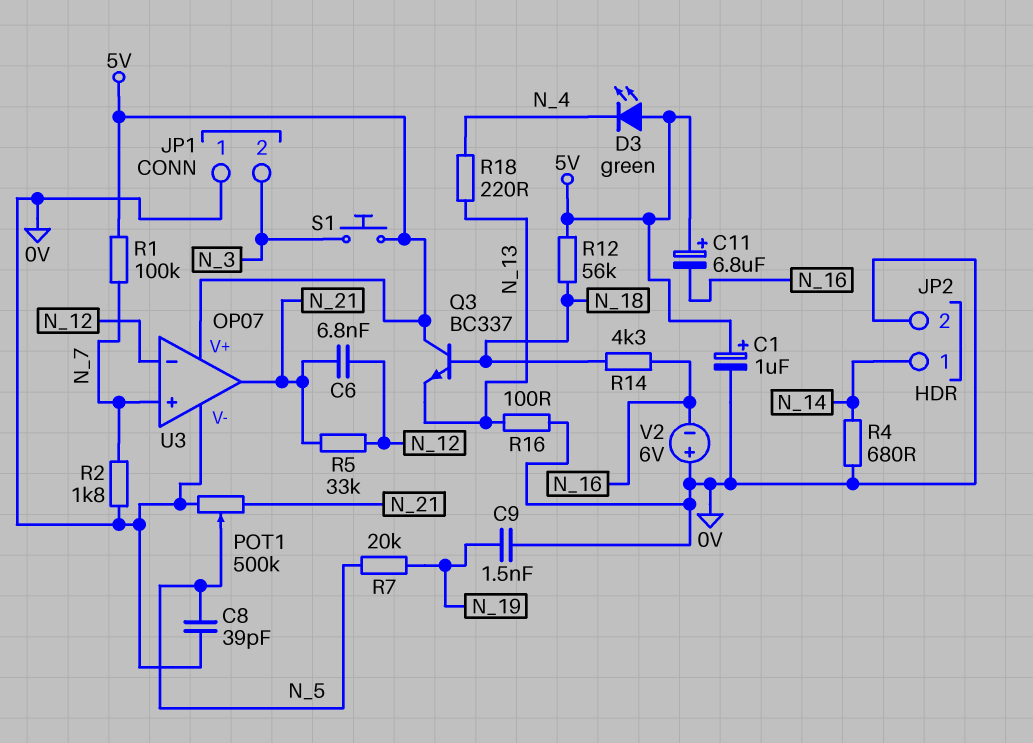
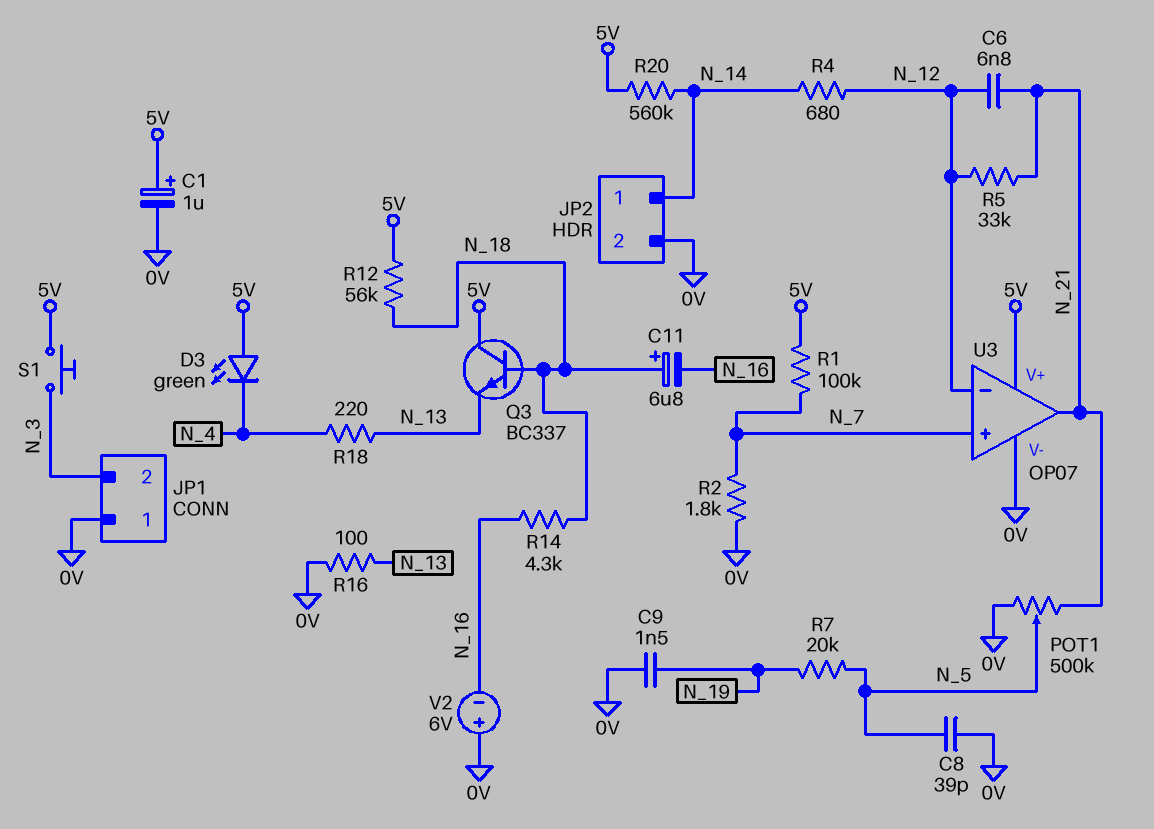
C11: 6.8uF (plus 5V, minus N_16) -> 6.8uF (plus N_18, minus N_16)
R4: 680 (0V, N_14) -> 680 (N_12, N_14)
R20: none -> 560k (5V, N_14)

